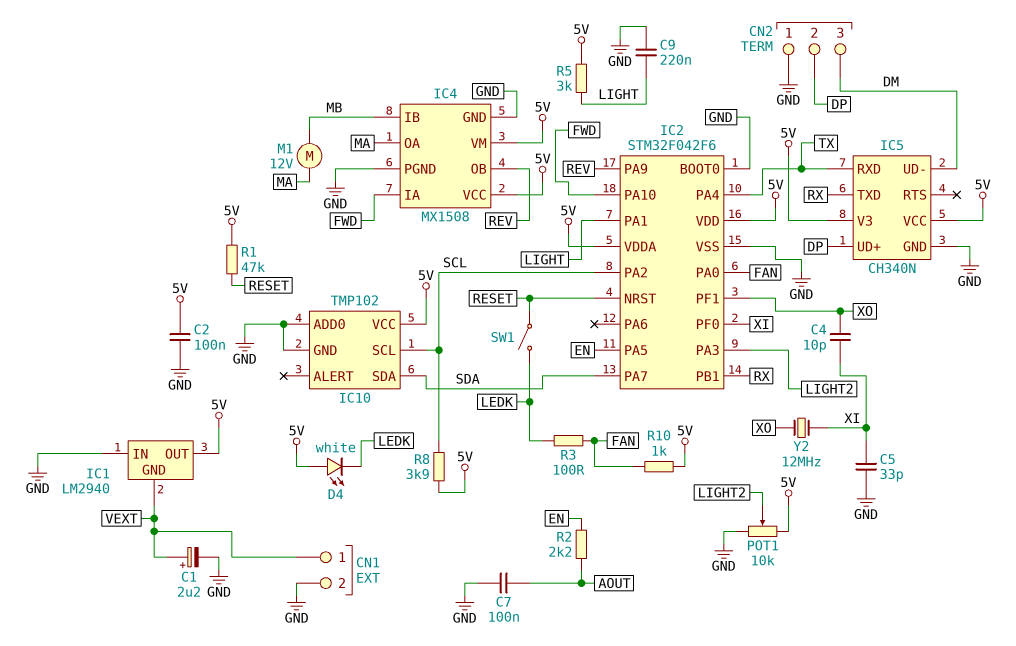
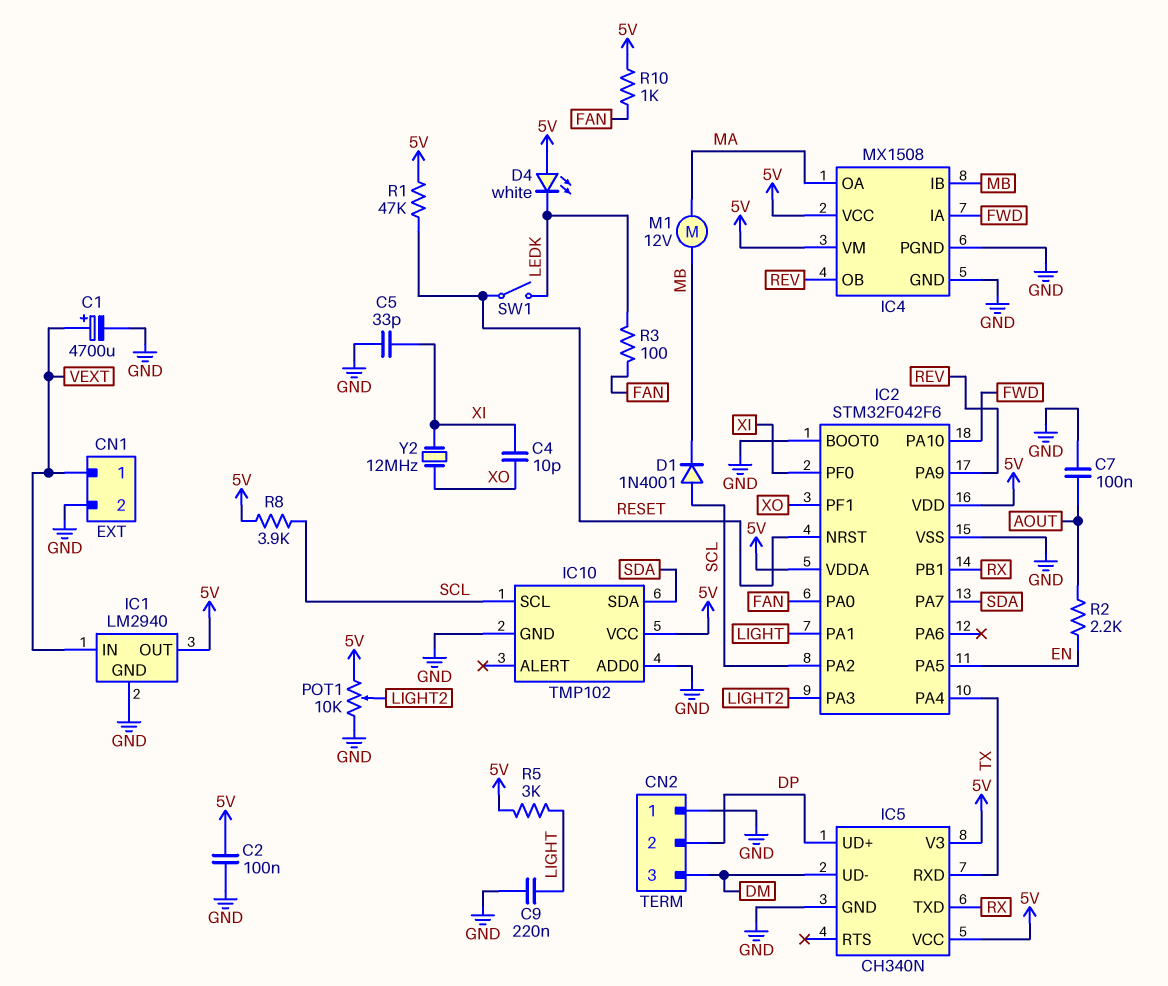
C1: 2.2uF (plus VEXT, minus GND) -> 4700uF (plus VEXT, minus GND)
D1: none -> diode 1N4001 (A SCL, K MB)
IC1 pin GND: VEXT -> GND
IC1 pin IN: GND -> VEXT

